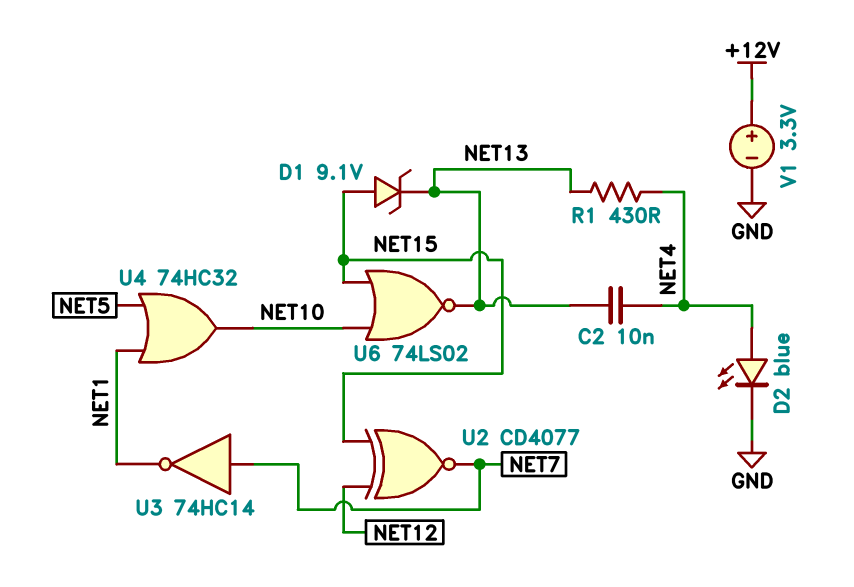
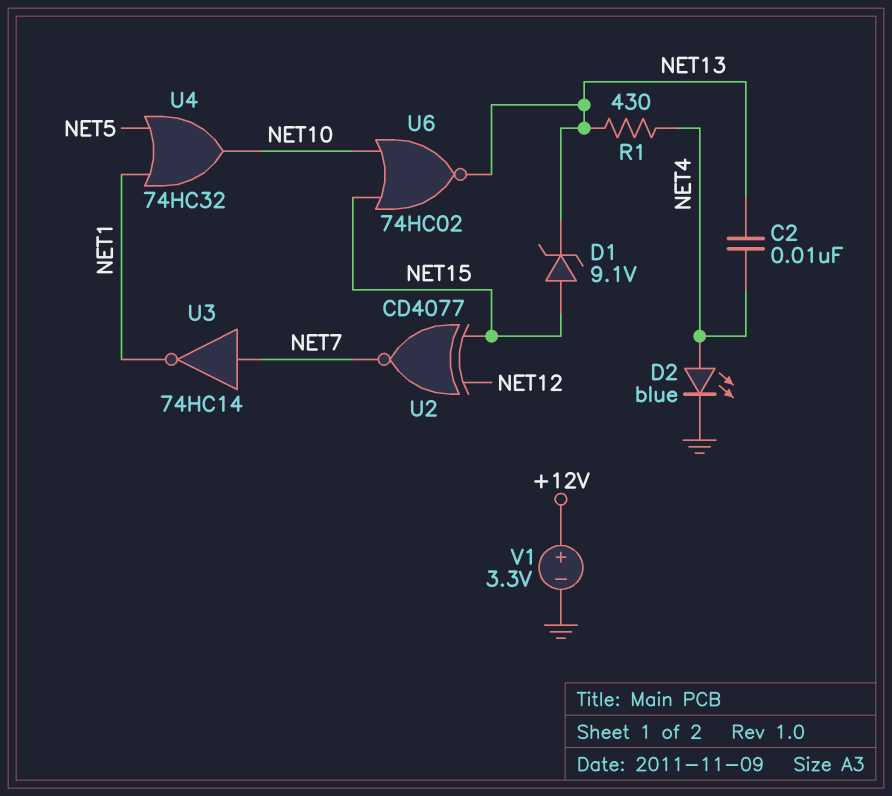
U6: NOR 74LS02 (in NET10, in NET15, out NET13) -> NOR 74HC02 (in NET10, in NET15, out NET13)

